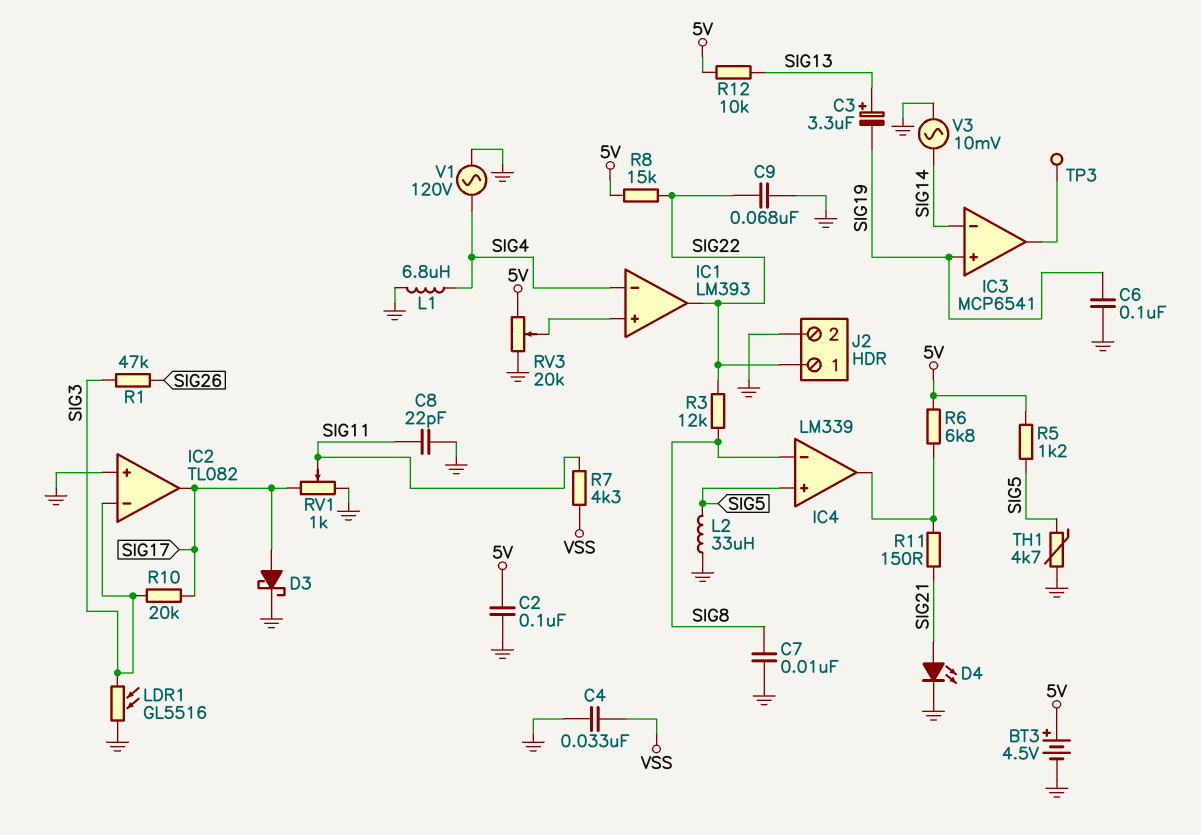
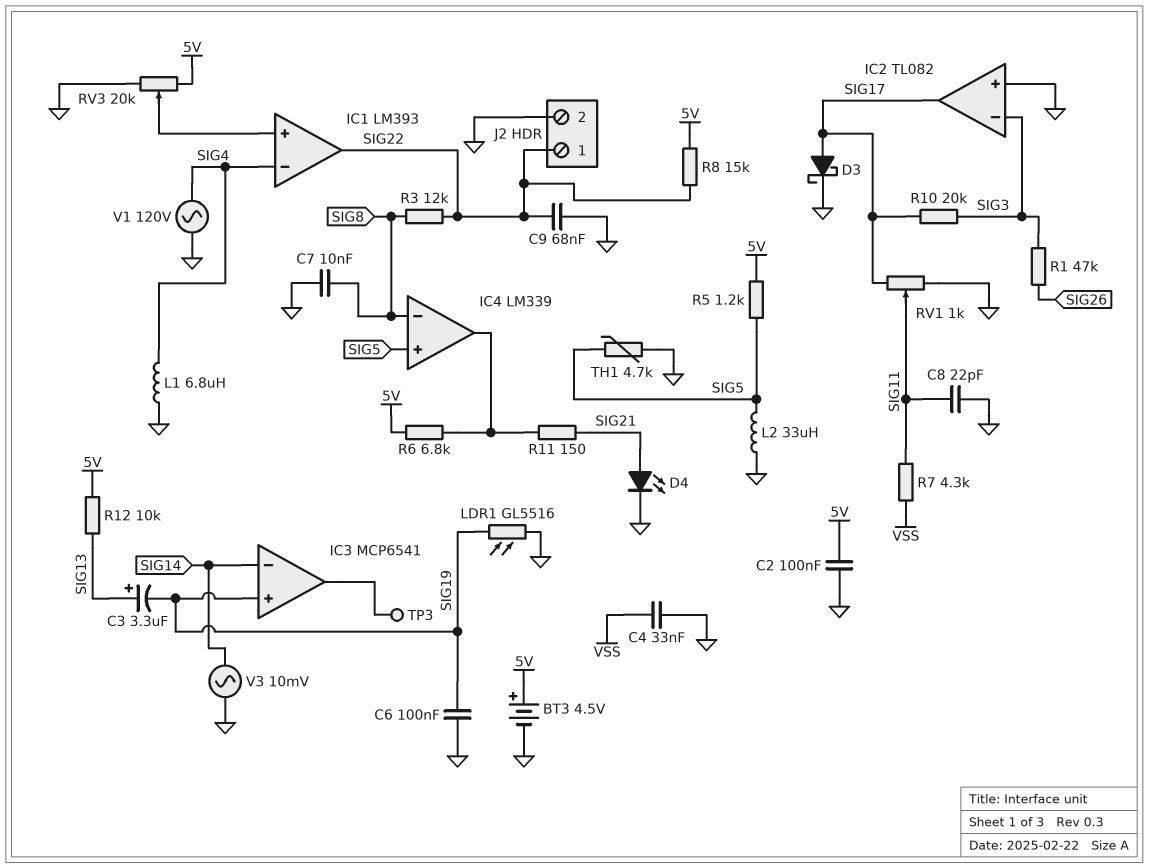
LDR1: GL5516 (GND, SIG3) -> GL5516 (GND, SIG19)

